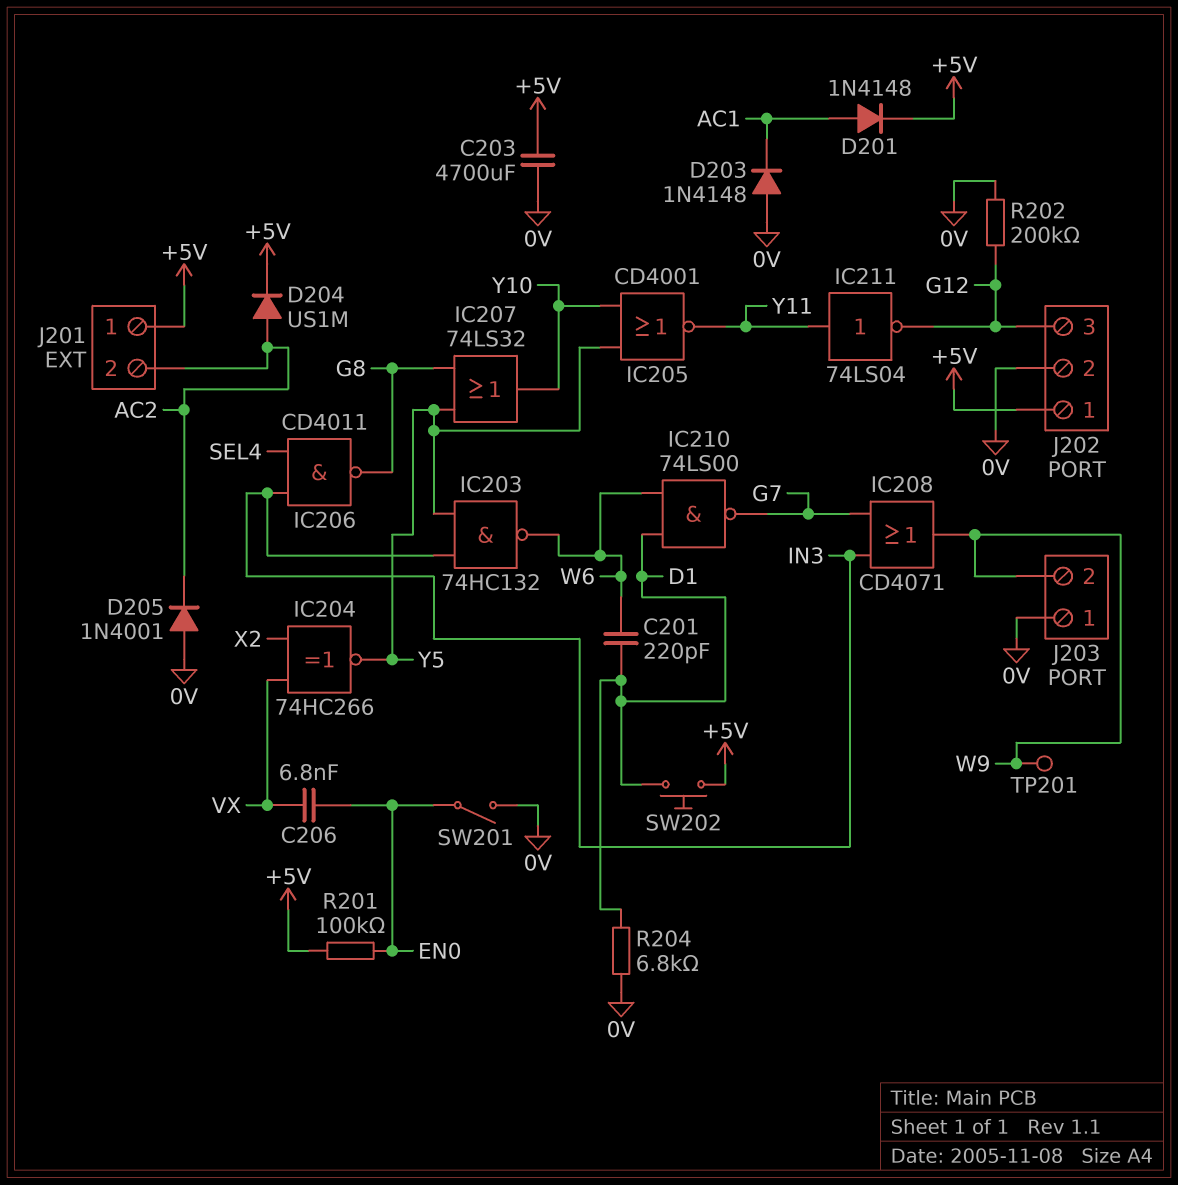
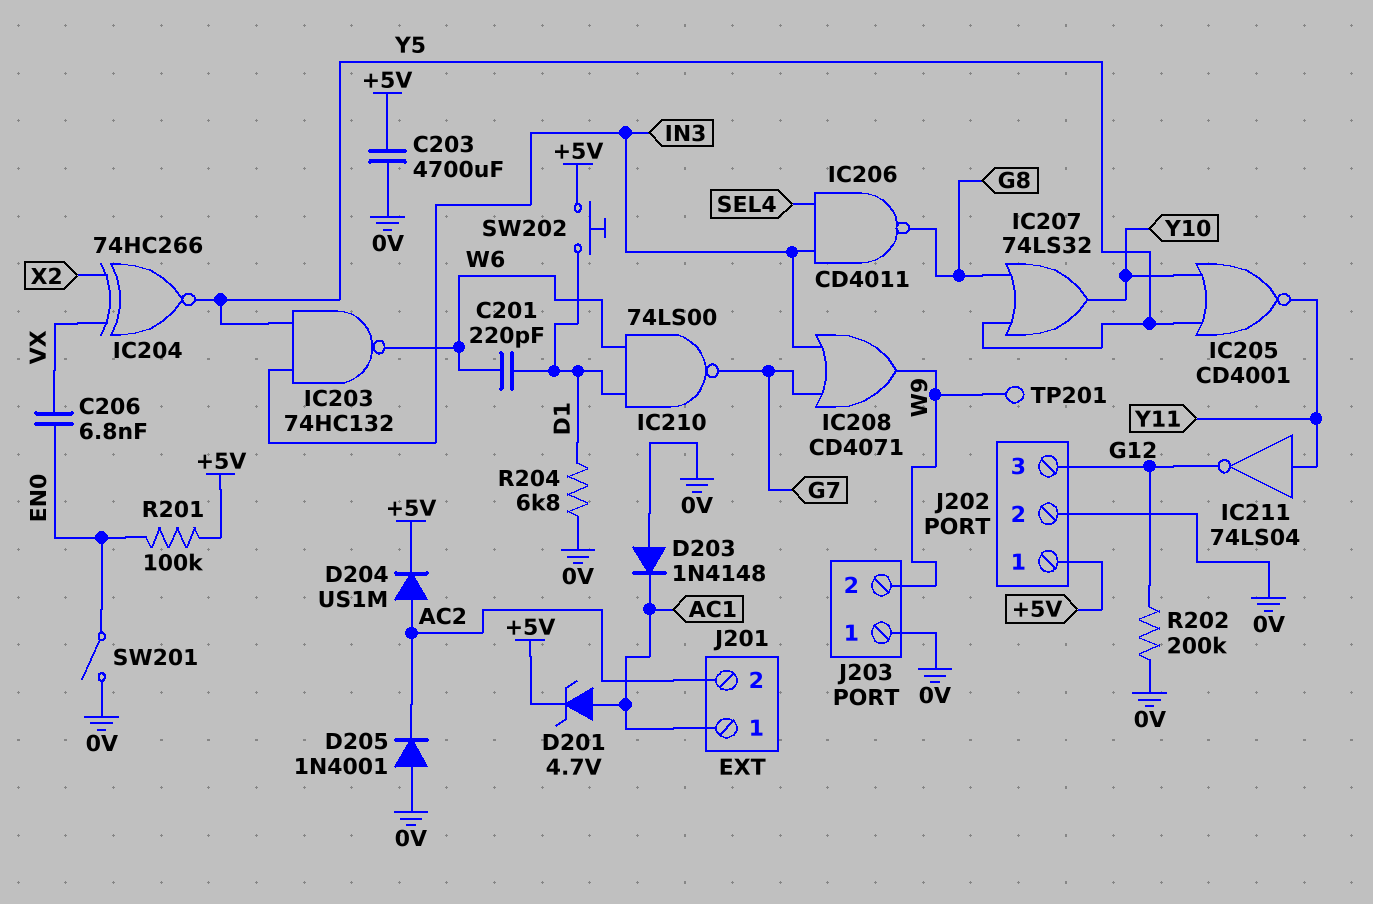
D201: diode 1N4148 (A AC1, K +5V) -> zener 4.7V (A AC1, K +5V)
J201 pin 1: +5V -> AC1

